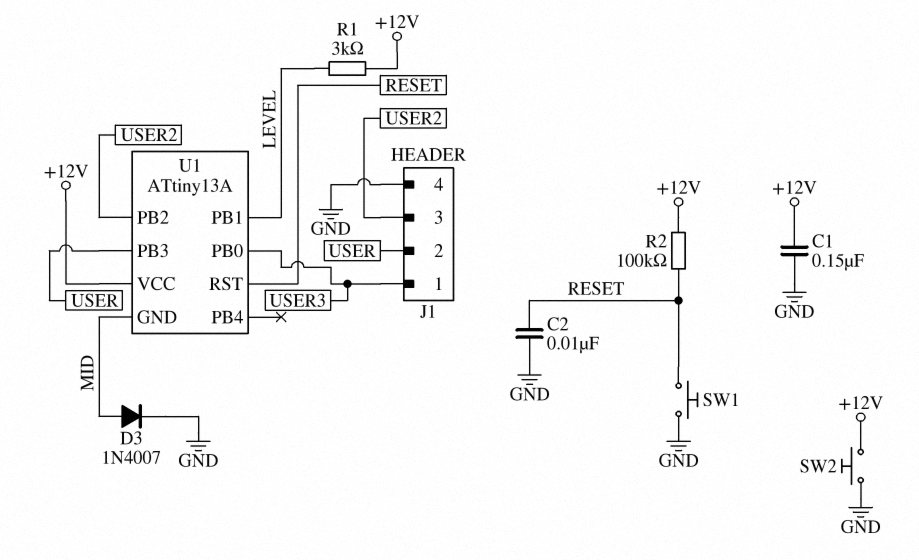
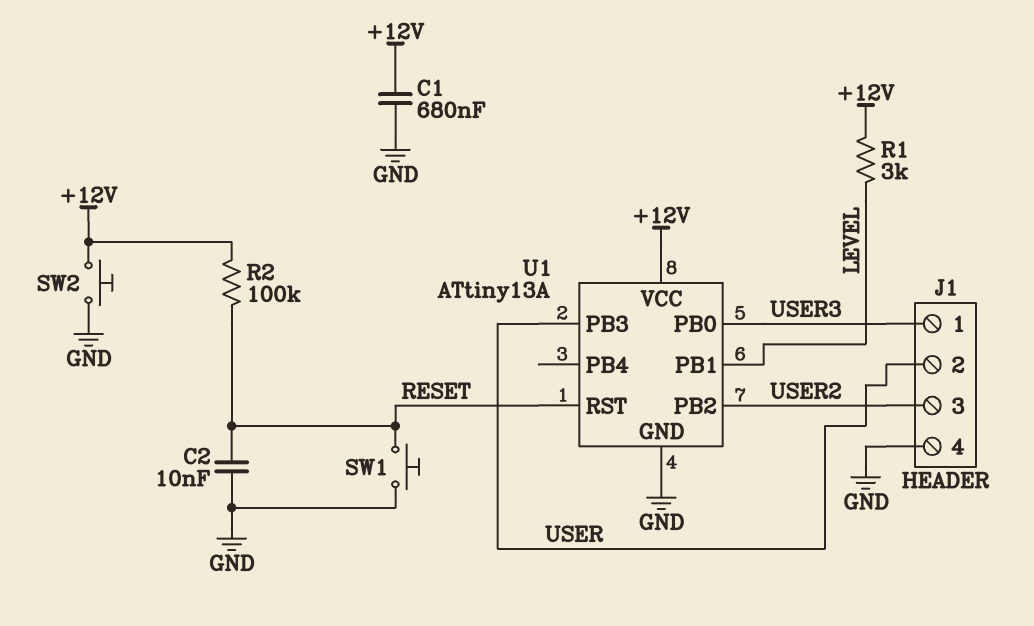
C1: 150nF (+12V, GND) -> 680nF (+12V, GND)
D3: diode 1N4007 (A MID, K GND) -> none
U1 pin GND: MID -> GND

